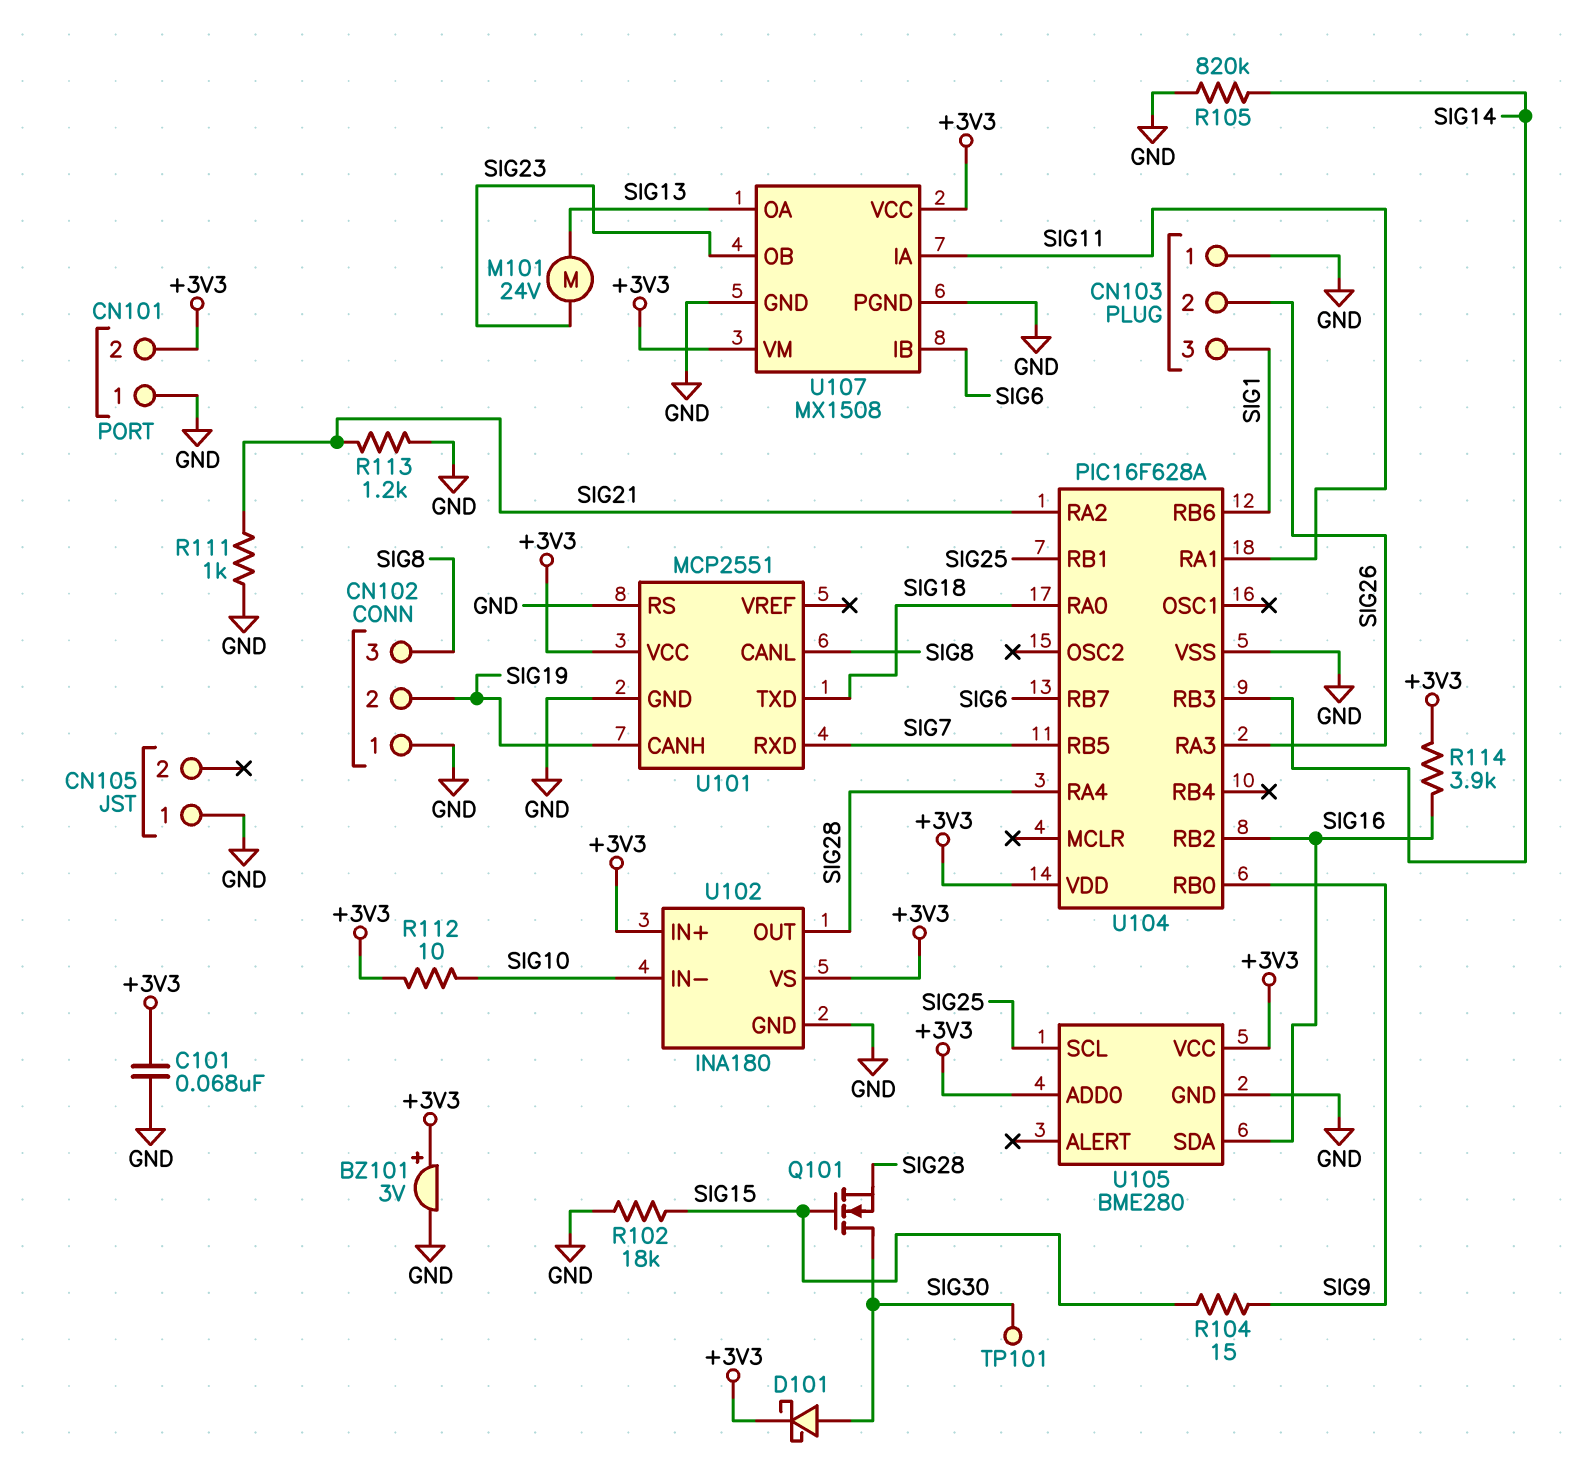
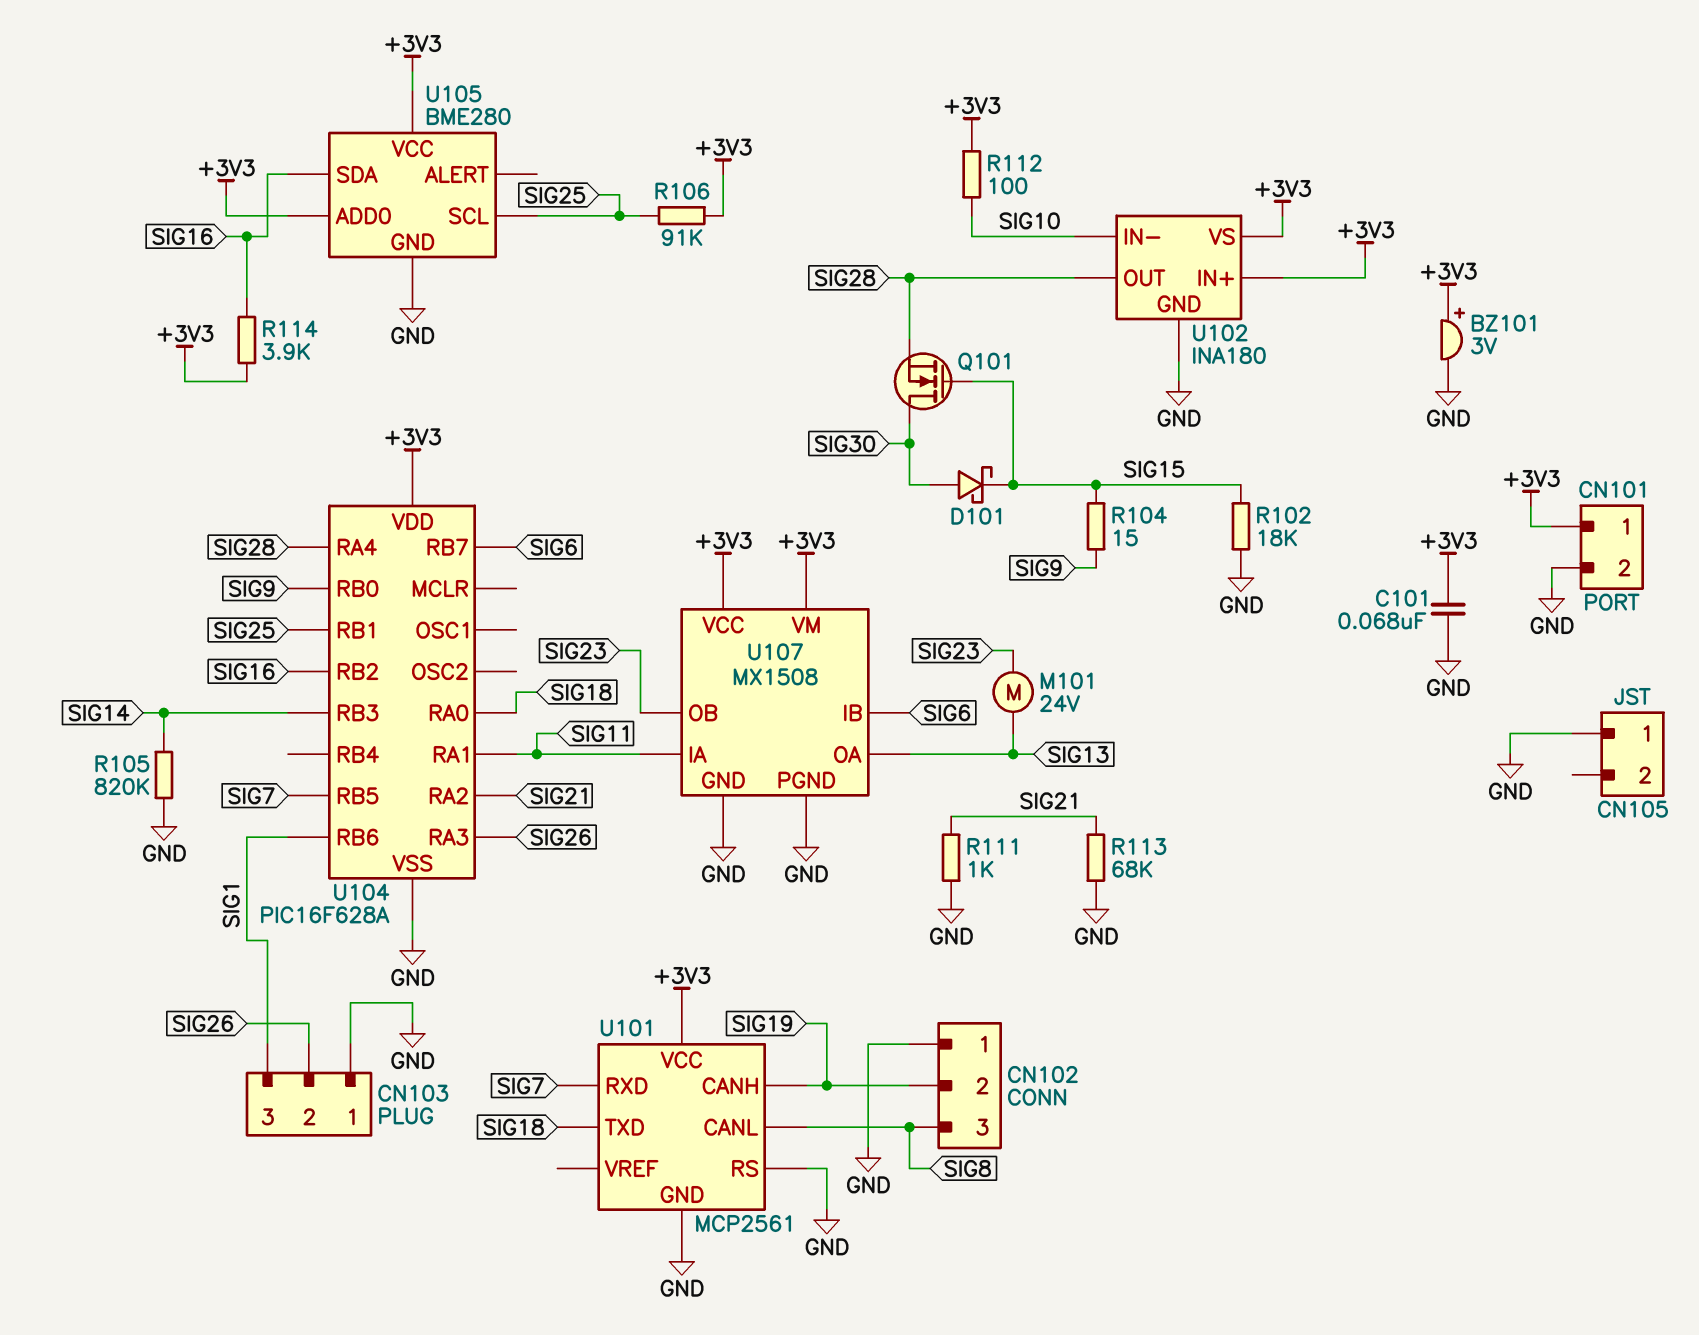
CN101 pin 1: GND -> +3V3
CN101 pin 2: +3V3 -> GND
D101: schottky (A SIG30, K +3V3) -> schottky (A SIG30, K SIG15)
R106: none -> 91k (+3V3, SIG25)
R112: 10 (+3V3, SIG10) -> 100 (+3V3, SIG10)
R113: 1.2k (GND, SIG21) -> 68k (GND, SIG21)
TP101: test point (SIG30) -> none
U101: MCP2551 -> MCP2561

